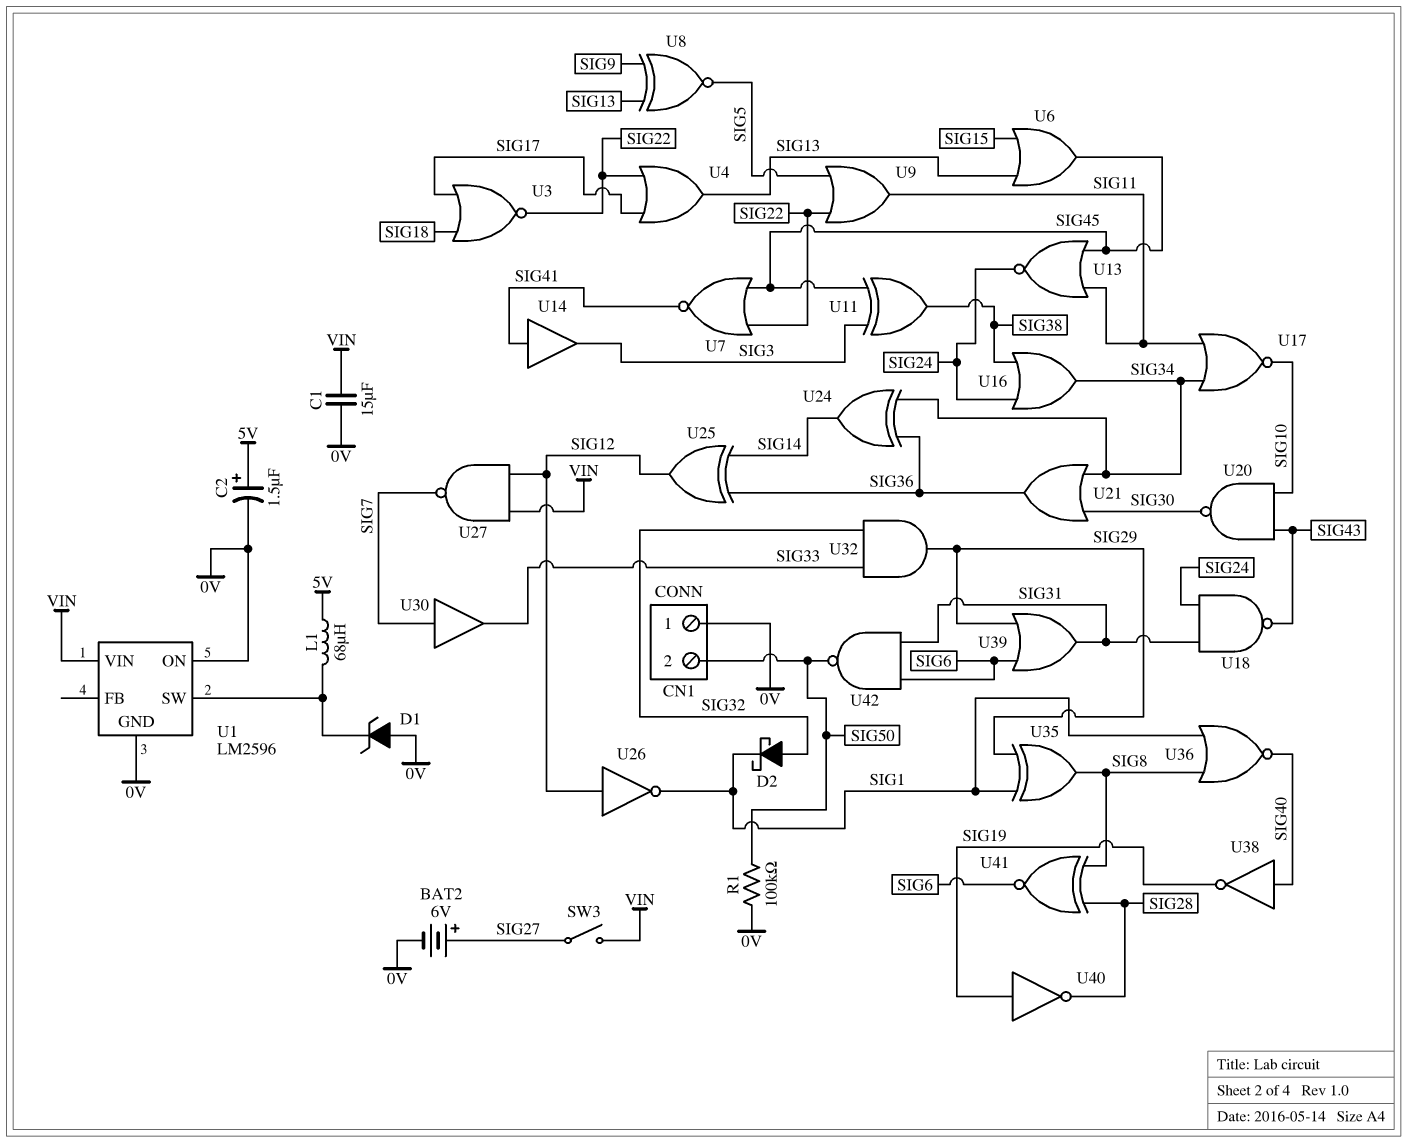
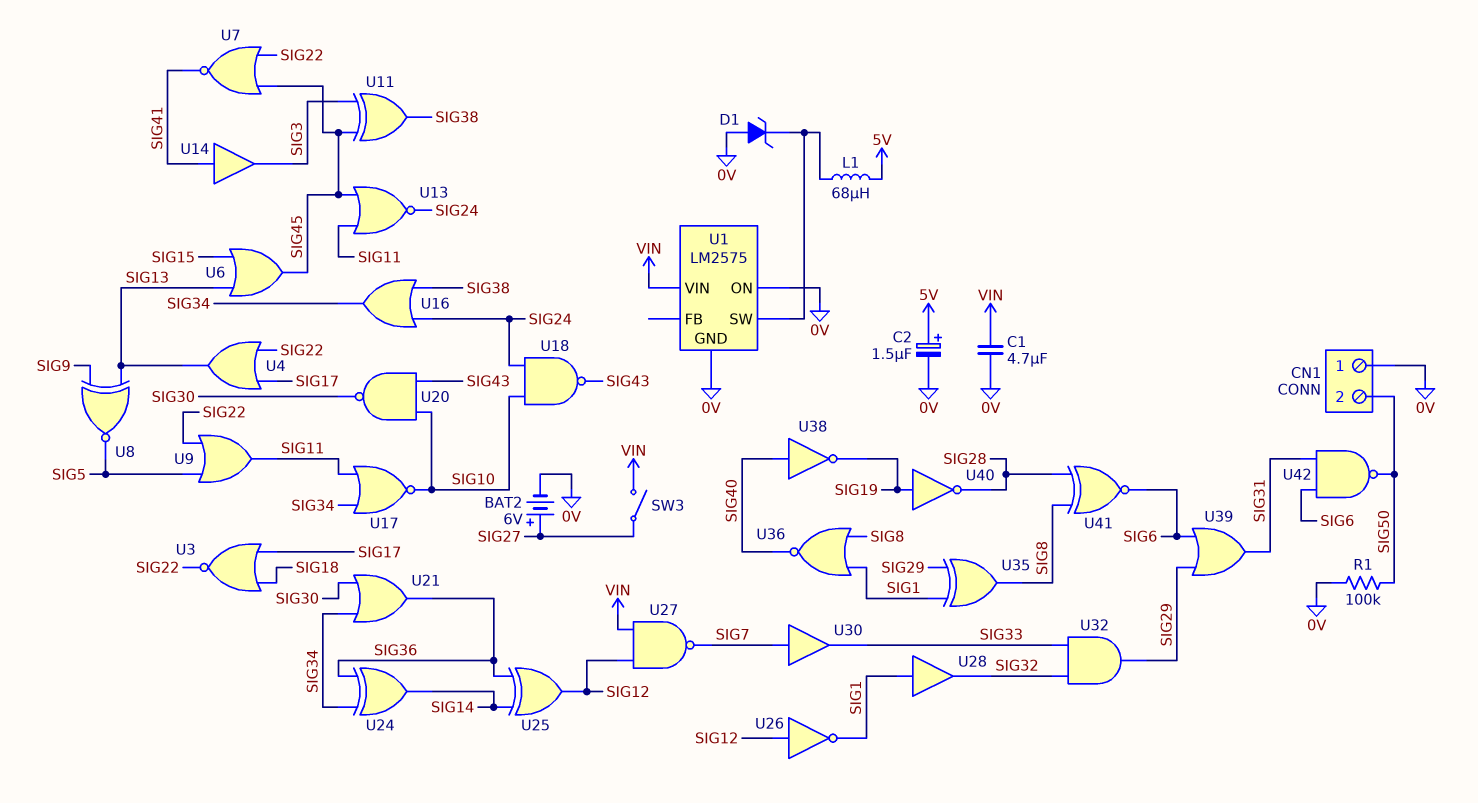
C1: 15uF (0V, VIN) -> 4.7uF (0V, VIN)
D2: schottky (A SIG32, K SIG1) -> none
U1: LM2596 -> LM2575
U18: NAND (in SIG24, in SIG31, out SIG43) -> NAND (in SIG10, in SIG24, out SIG43)
U28: none -> buffer (in SIG1, out SIG32)

